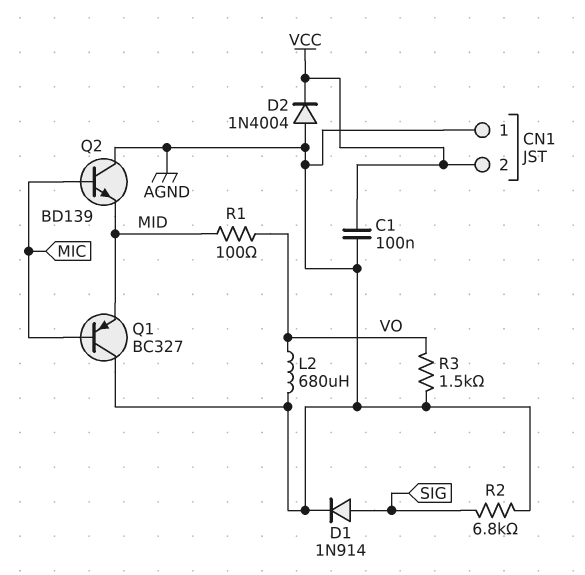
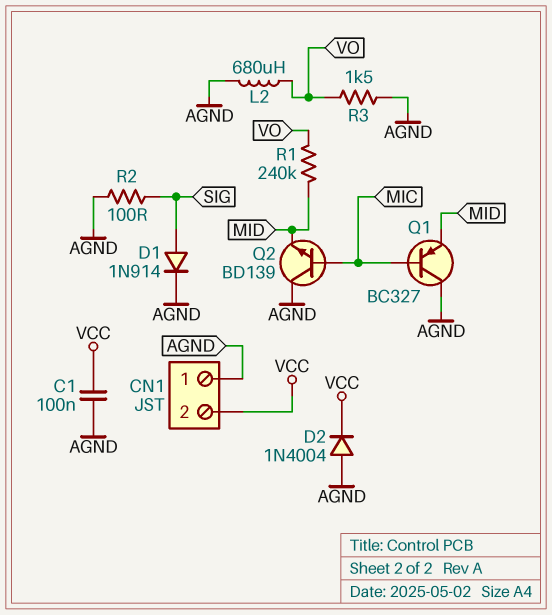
R1: 100 (MID, VO) -> 240k (MID, VO)
R2: 6.8k (AGND, SIG) -> 100 (AGND, SIG)

